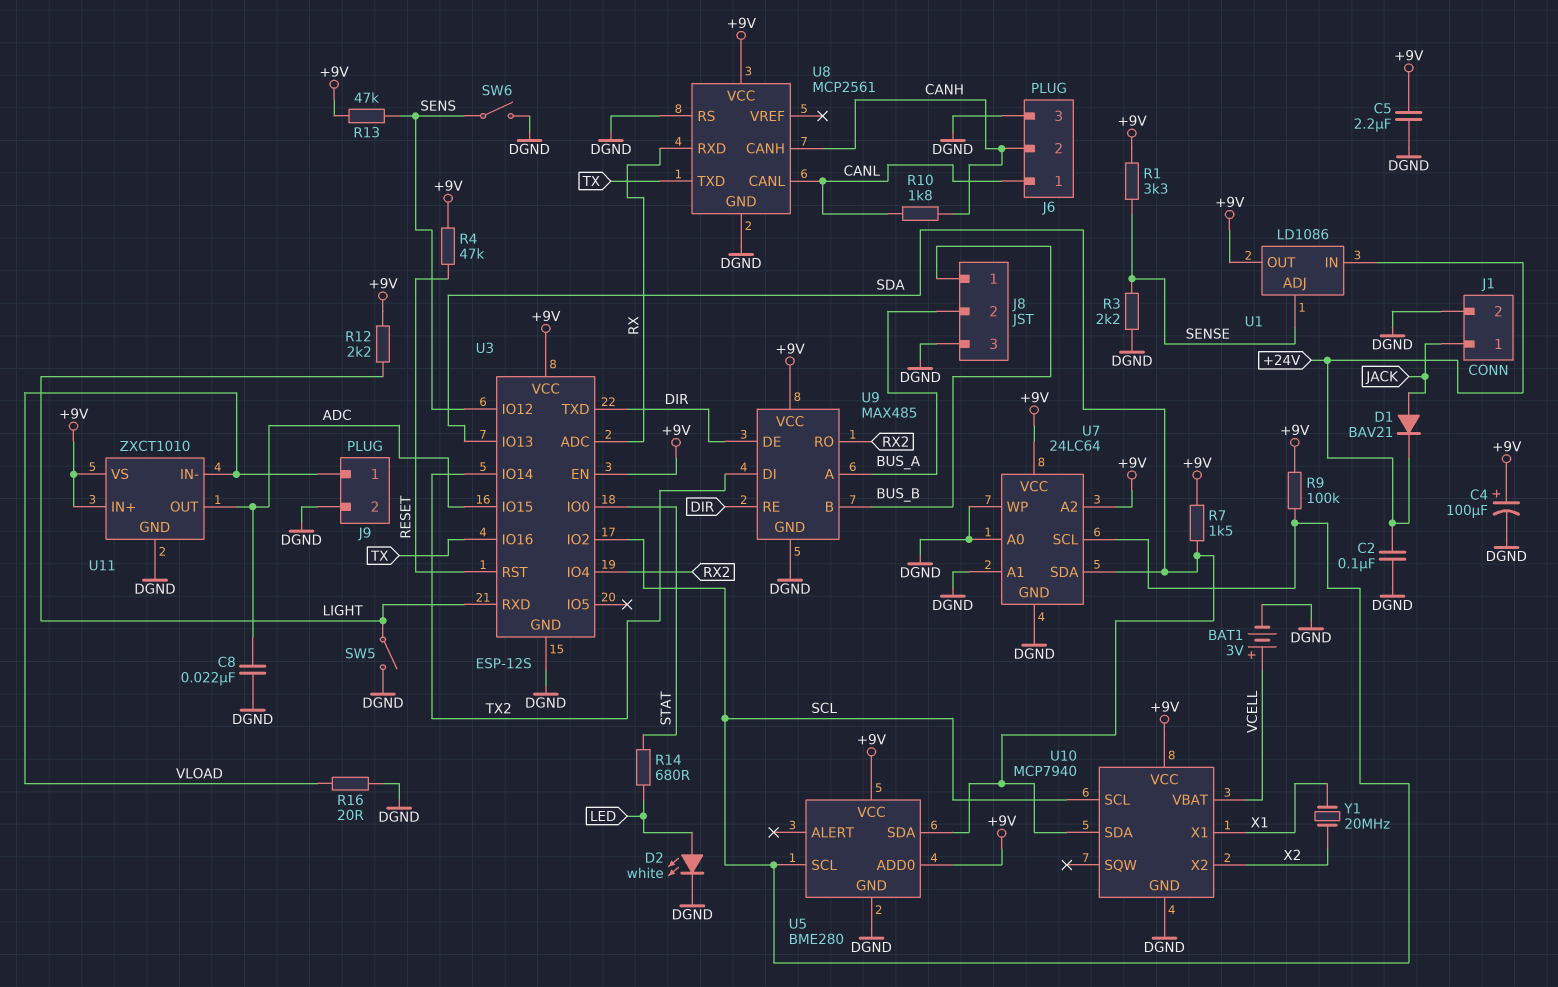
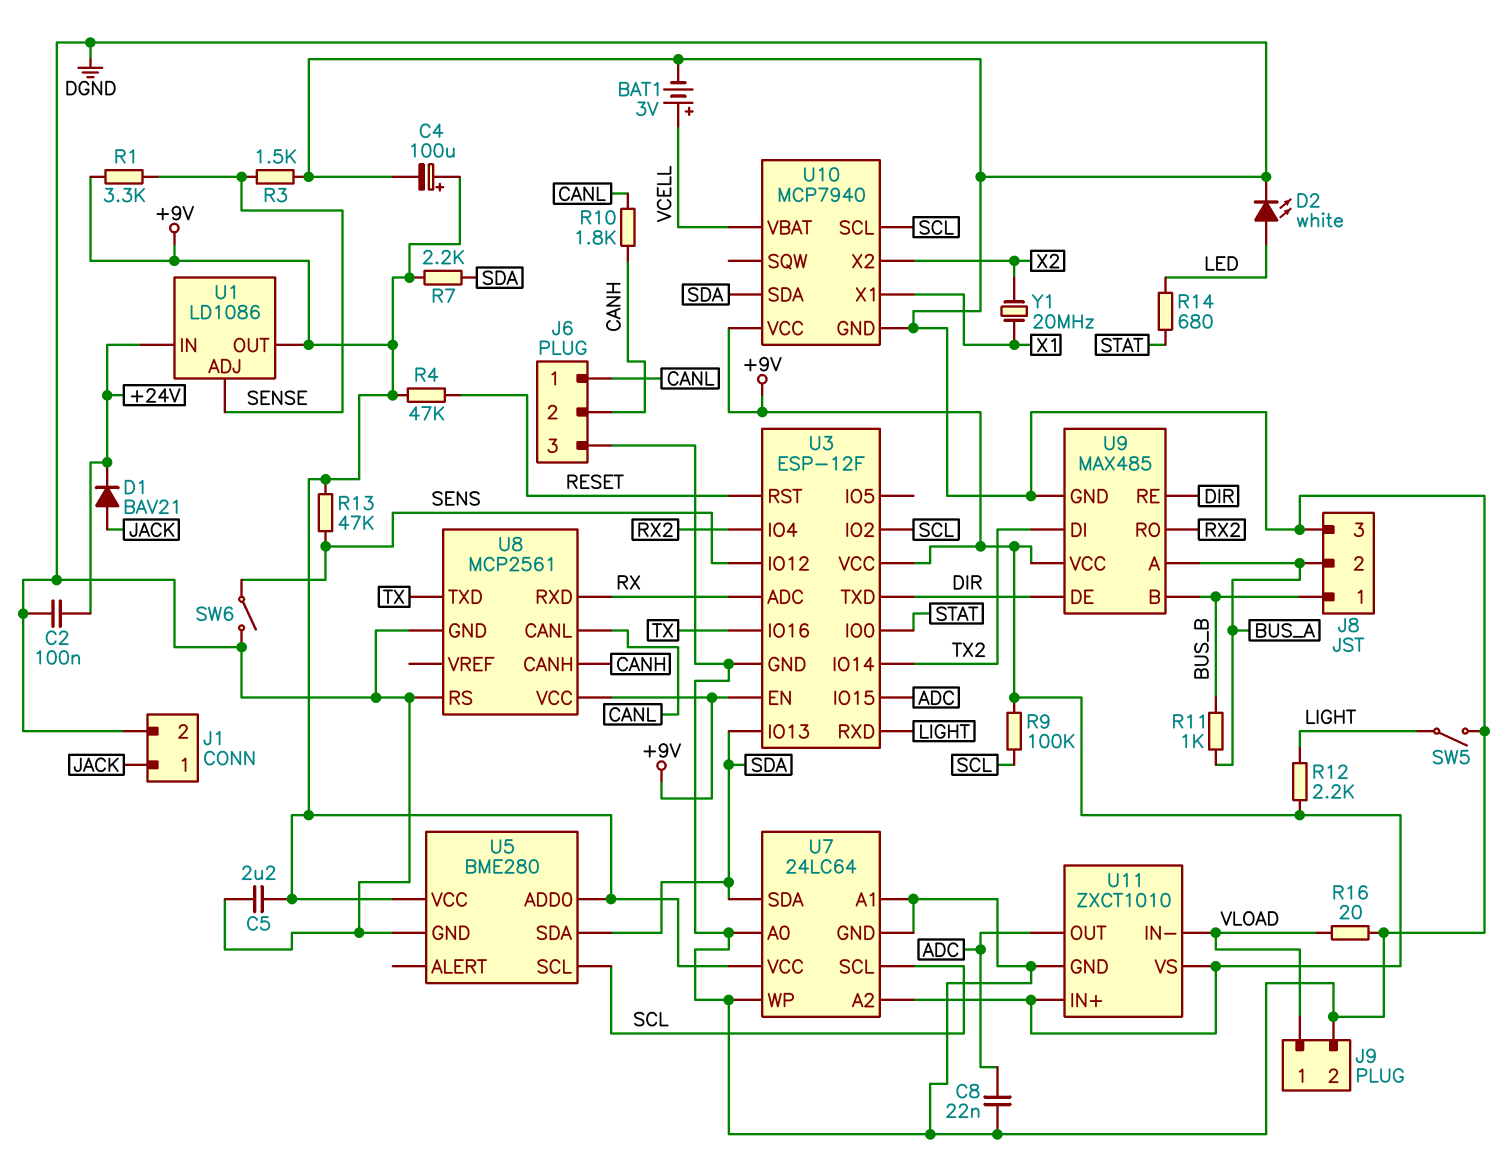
R3: 2.2k (DGND, SENSE) -> 1.5k (DGND, SENSE)
R7: 1.5k (+9V, SDA) -> 2.2k (+9V, SDA)
R11: none -> 1k (BUS_A, BUS_B)
U3: ESP-12S -> ESP-12F

